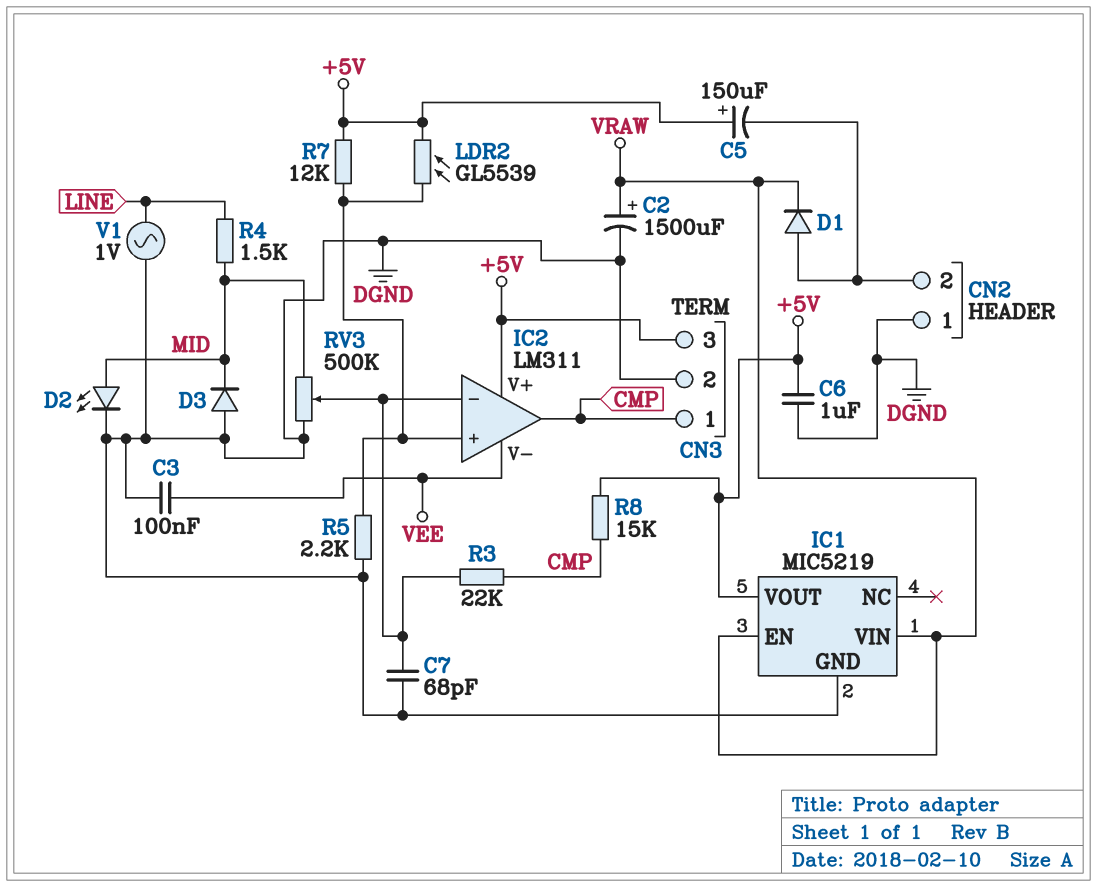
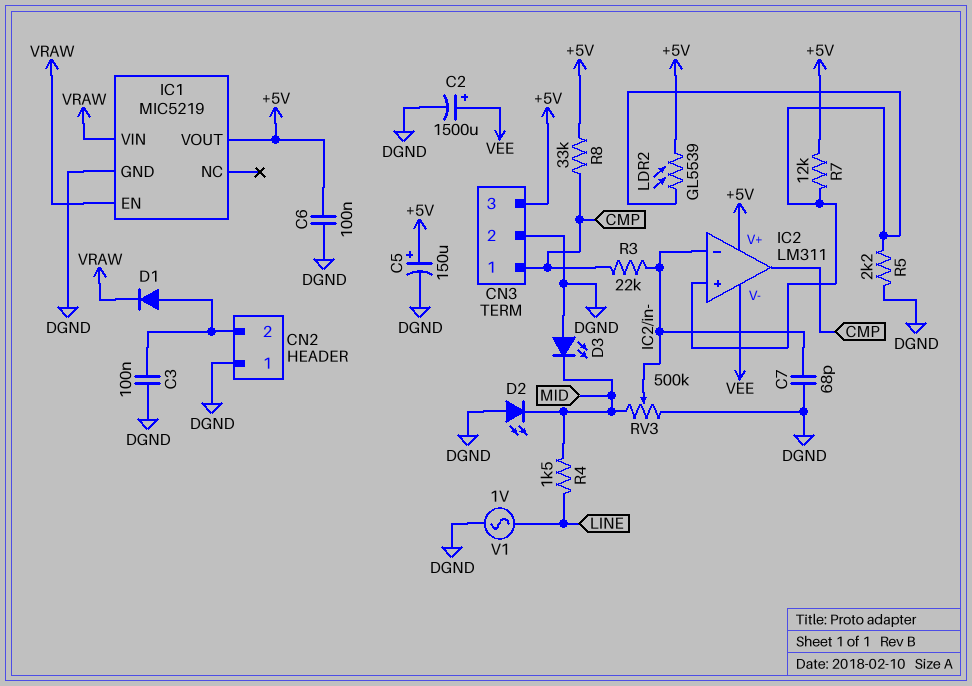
C2: 1500uF (plus VRAW, minus DGND) -> 1500uF (plus VEE, minus DGND)
C3: 100nF (DGND, VEE) -> 100nF (CN2/2, DGND)
C5: 150uF (plus +5V, minus CN2/2) -> 150uF (plus +5V, minus DGND)
C6: 1uF (+5V, DGND) -> 100nF (+5V, DGND)
D2: LED (A MID, K DGND) -> LED (A DGND, K MID)
D3: diode (A DGND, K MID) -> LED (A DGND, K MID)
R8: 15k (+5V, CMP) -> 33k (+5V, CMP)

